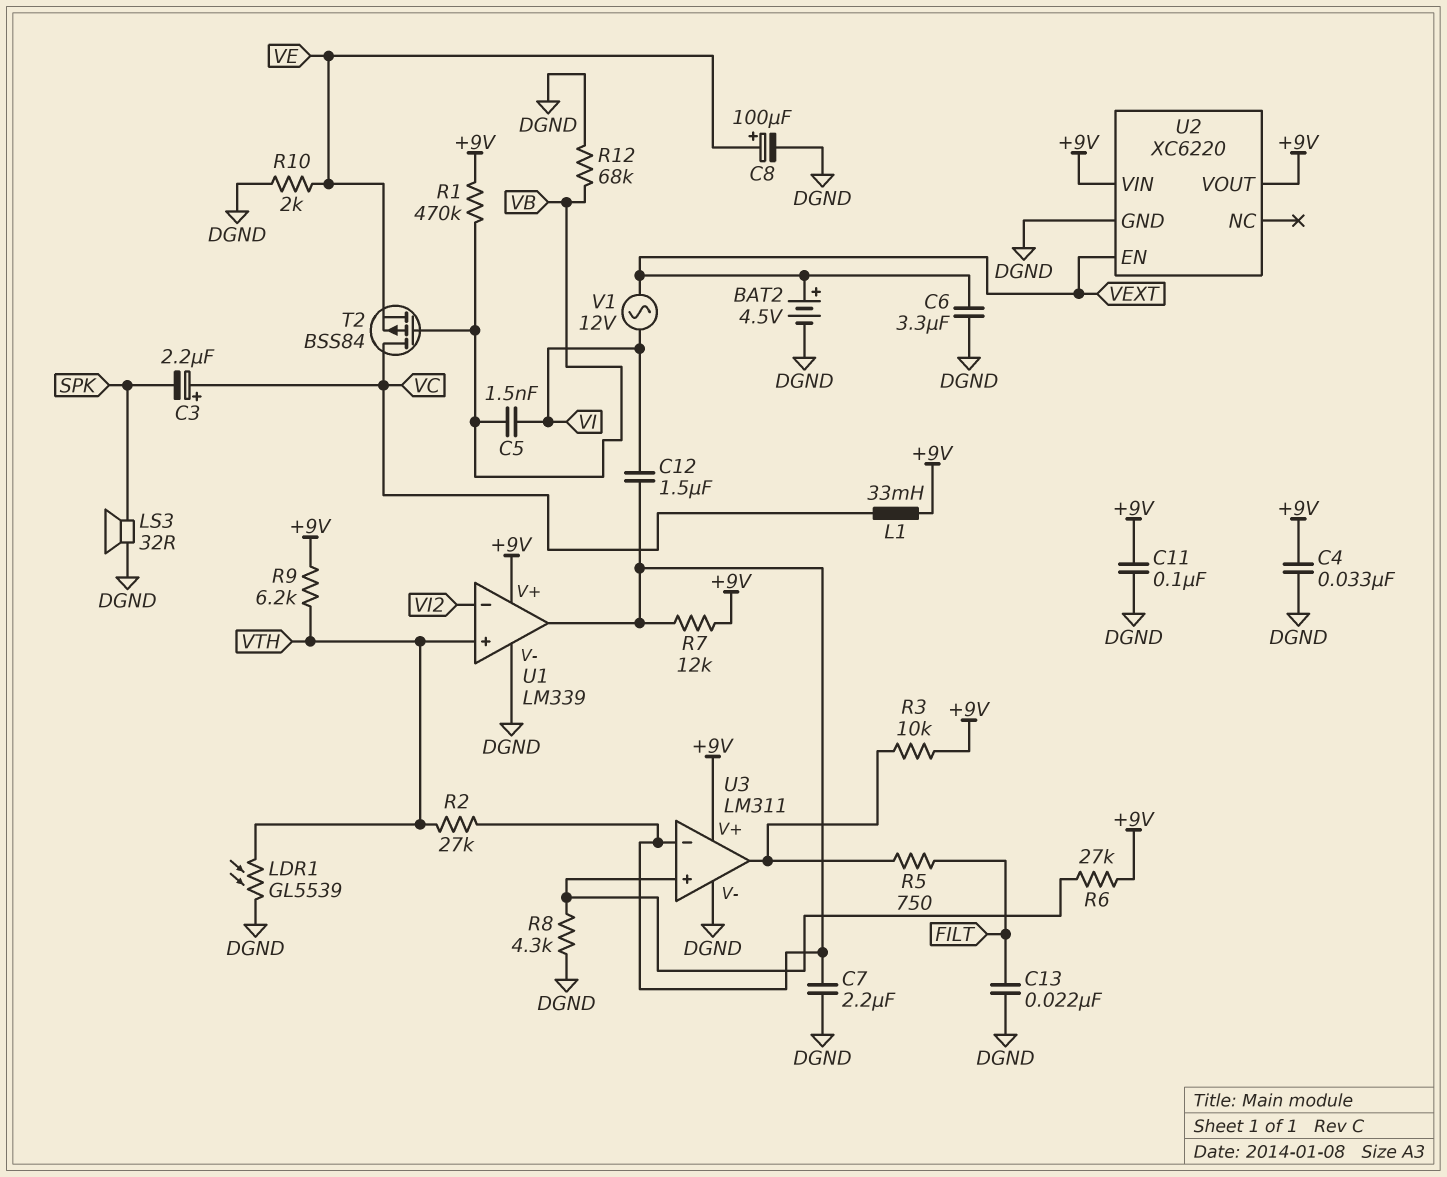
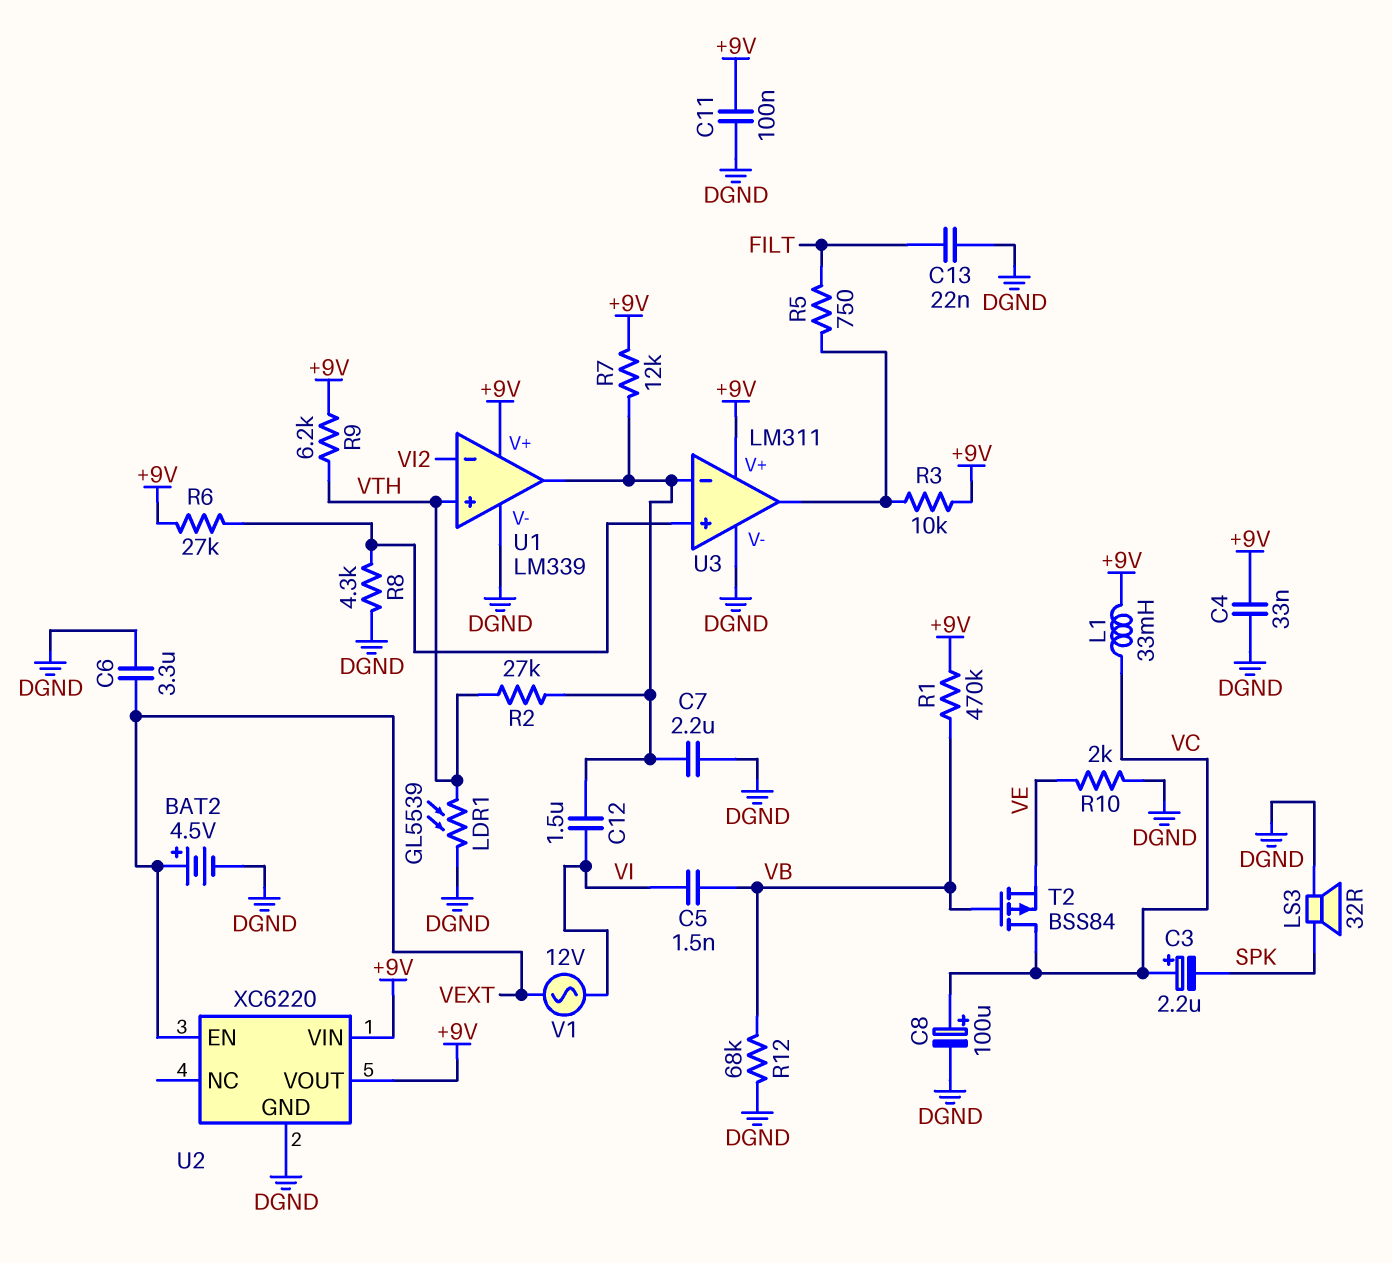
C8: 100uF (plus VE, minus DGND) -> 100uF (plus VC, minus DGND)

